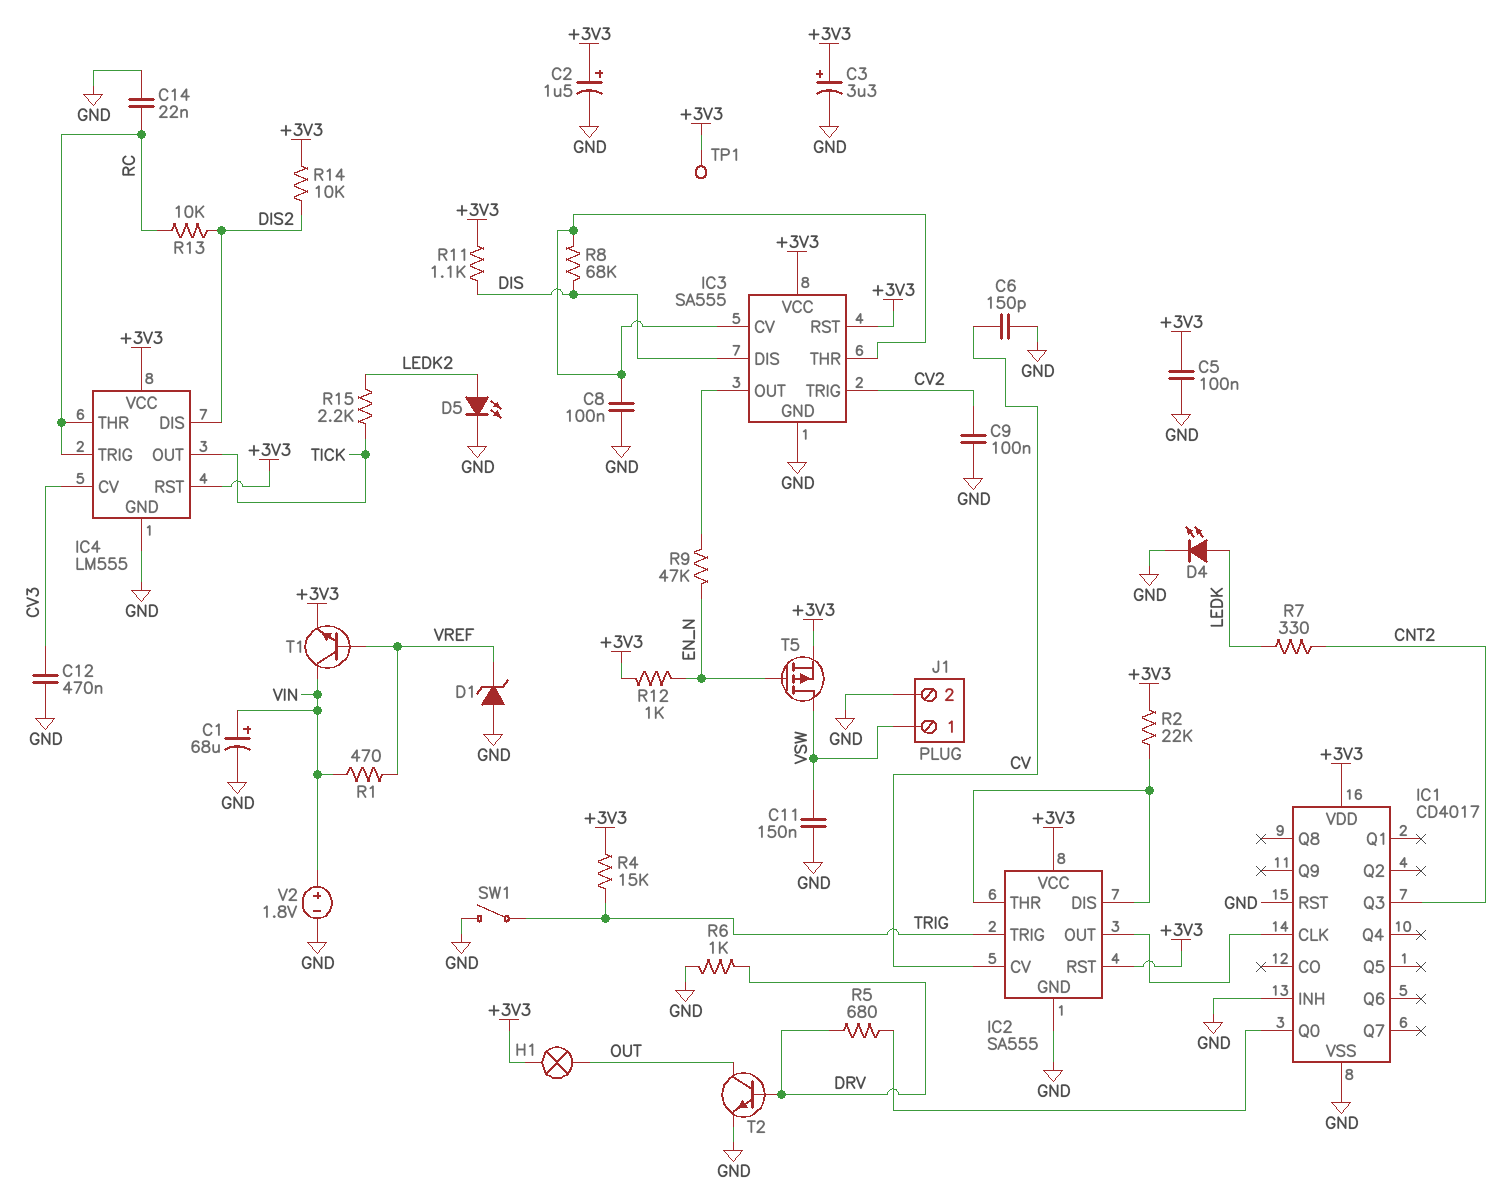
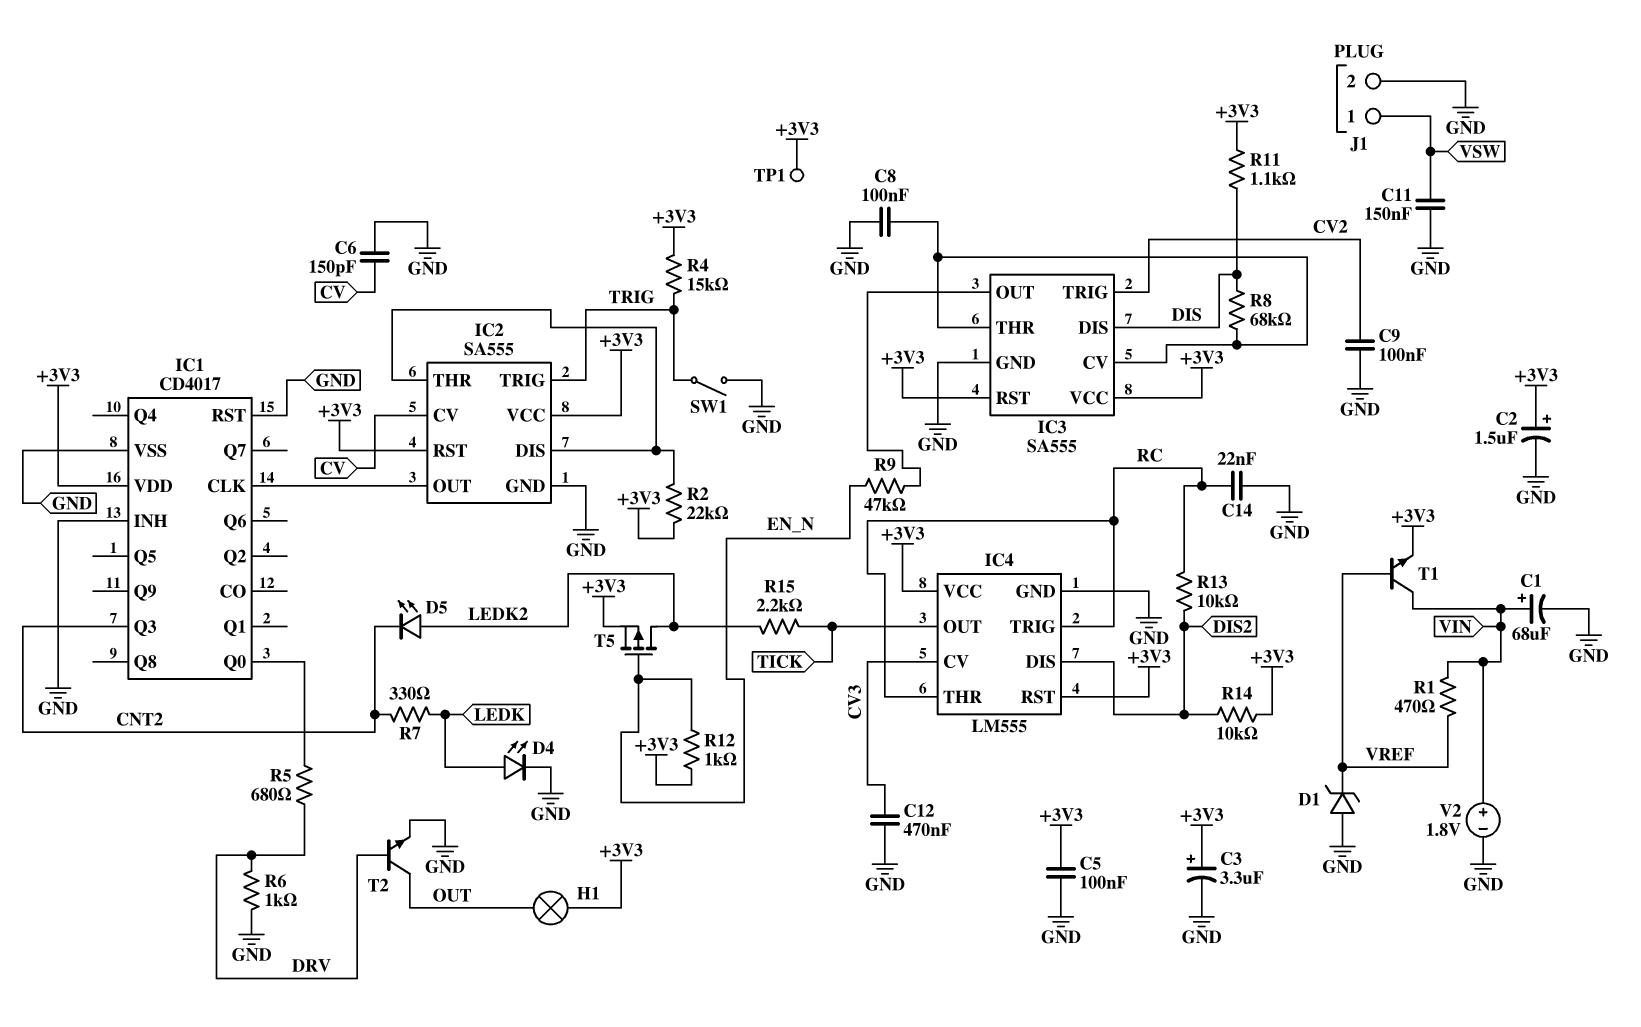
D5: LED (A LEDK2, K GND) -> LED (A LEDK2, K CNT2)
T5: PMOS (G EN_N, D VSW, S +3V3) -> PMOS (G EN_N, D LEDK2, S +3V3)

